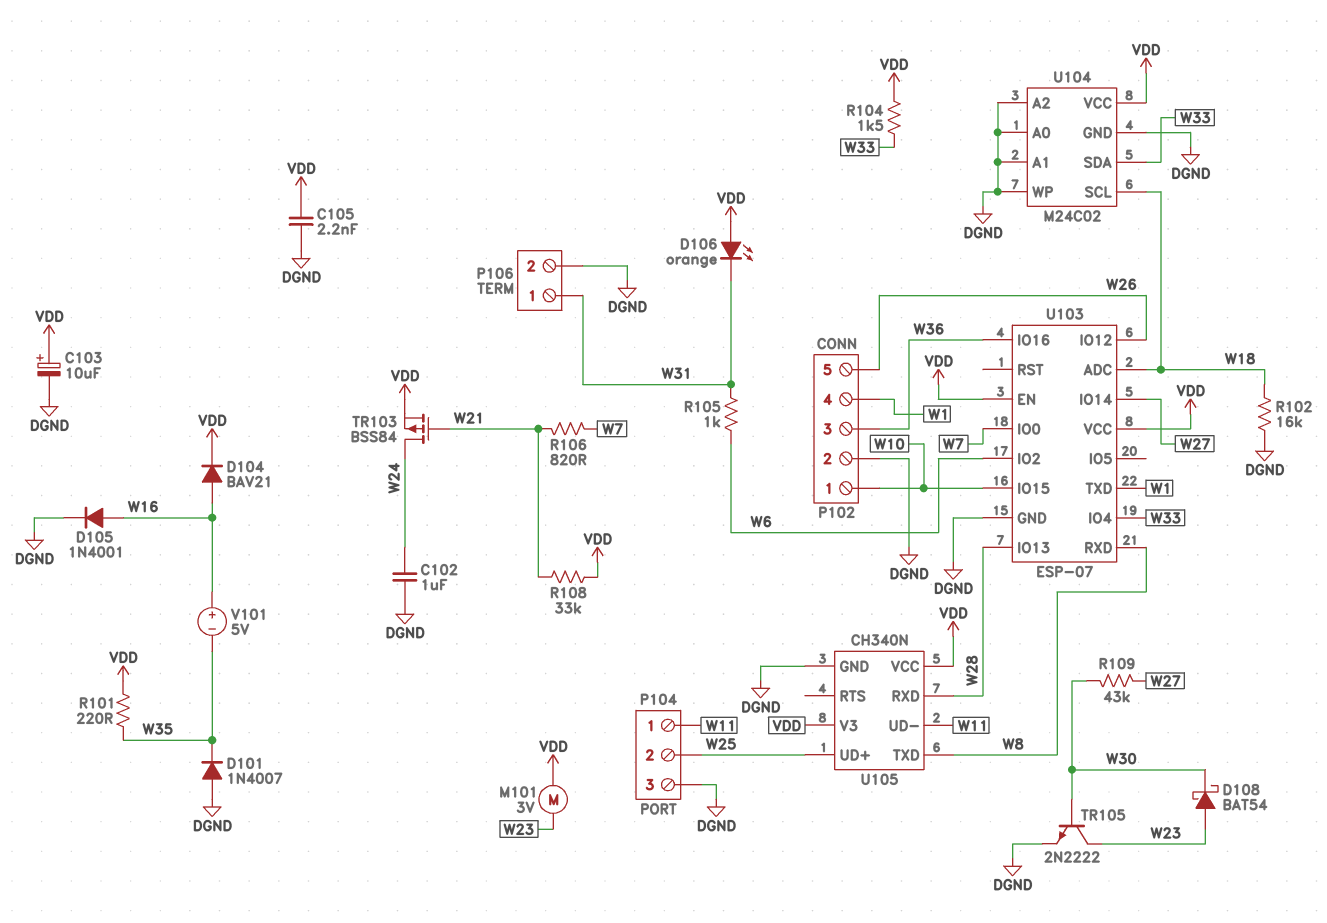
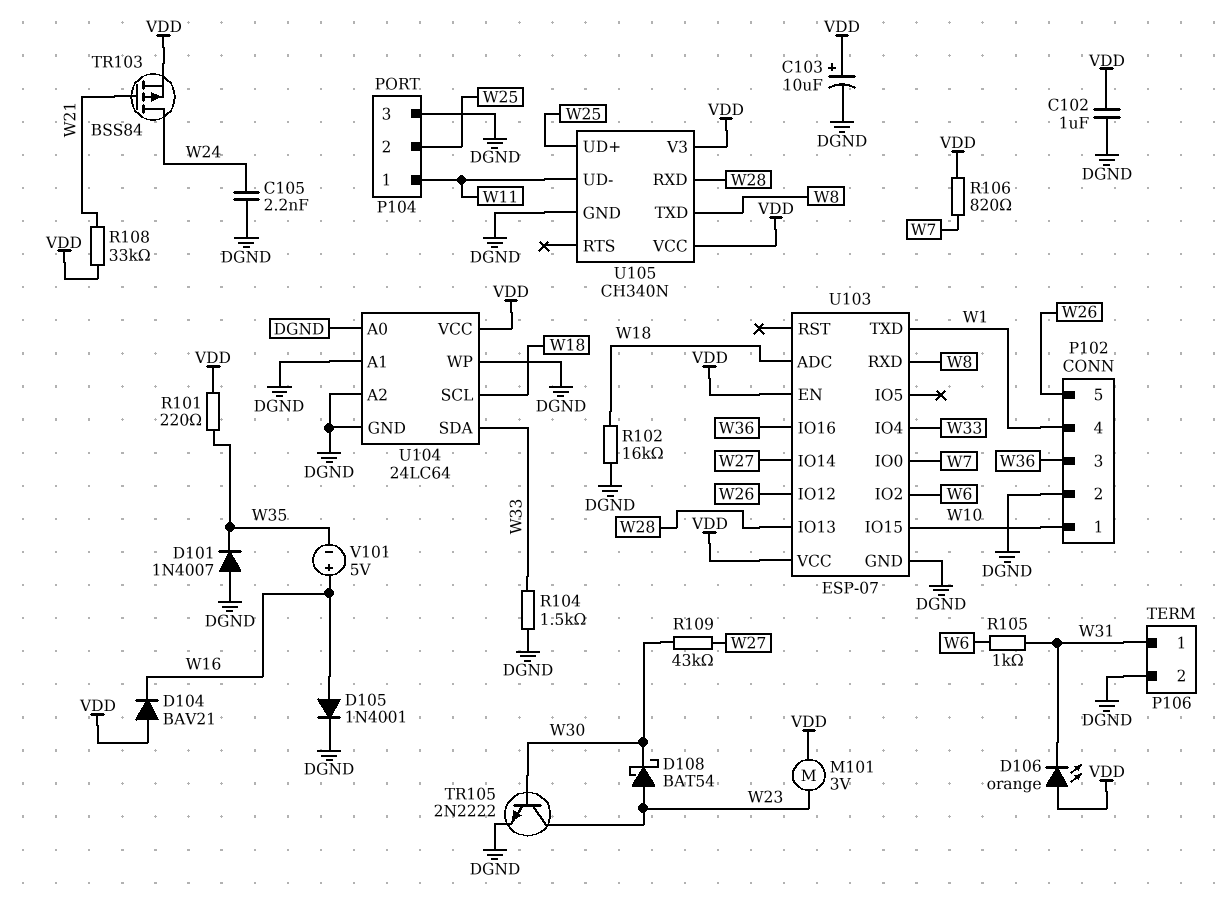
C102: 1uF (DGND, W24) -> 1uF (DGND, VDD)
C105: 2.2nF (DGND, VDD) -> 2.2nF (DGND, W24)
D104: diode BAV21 (A W16, K VDD) -> diode BAV21 (A VDD, K W16)
R104: 1.5k (VDD, W33) -> 1.5k (DGND, W33)
R106: 820 (W7, W21) -> 820 (VDD, W7)
U104: M24C02 -> 24LC64

